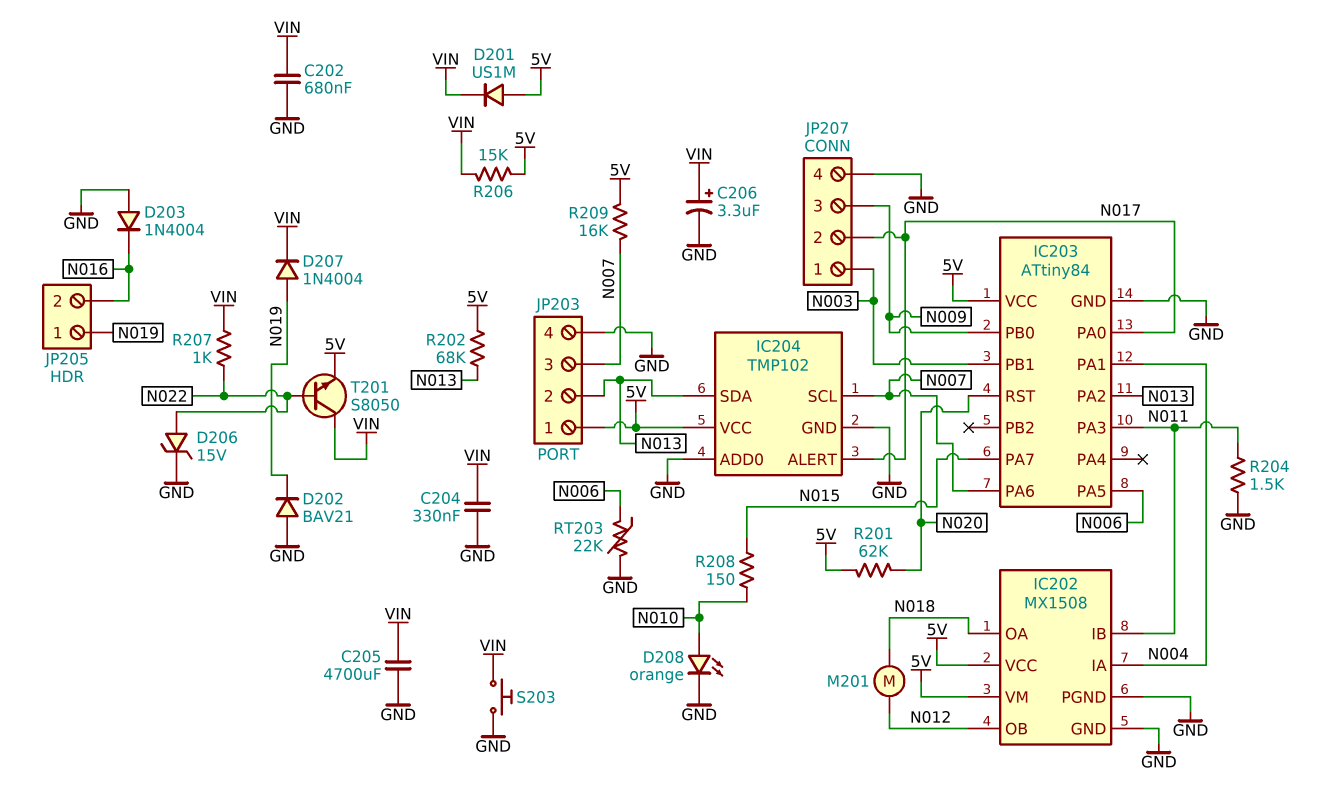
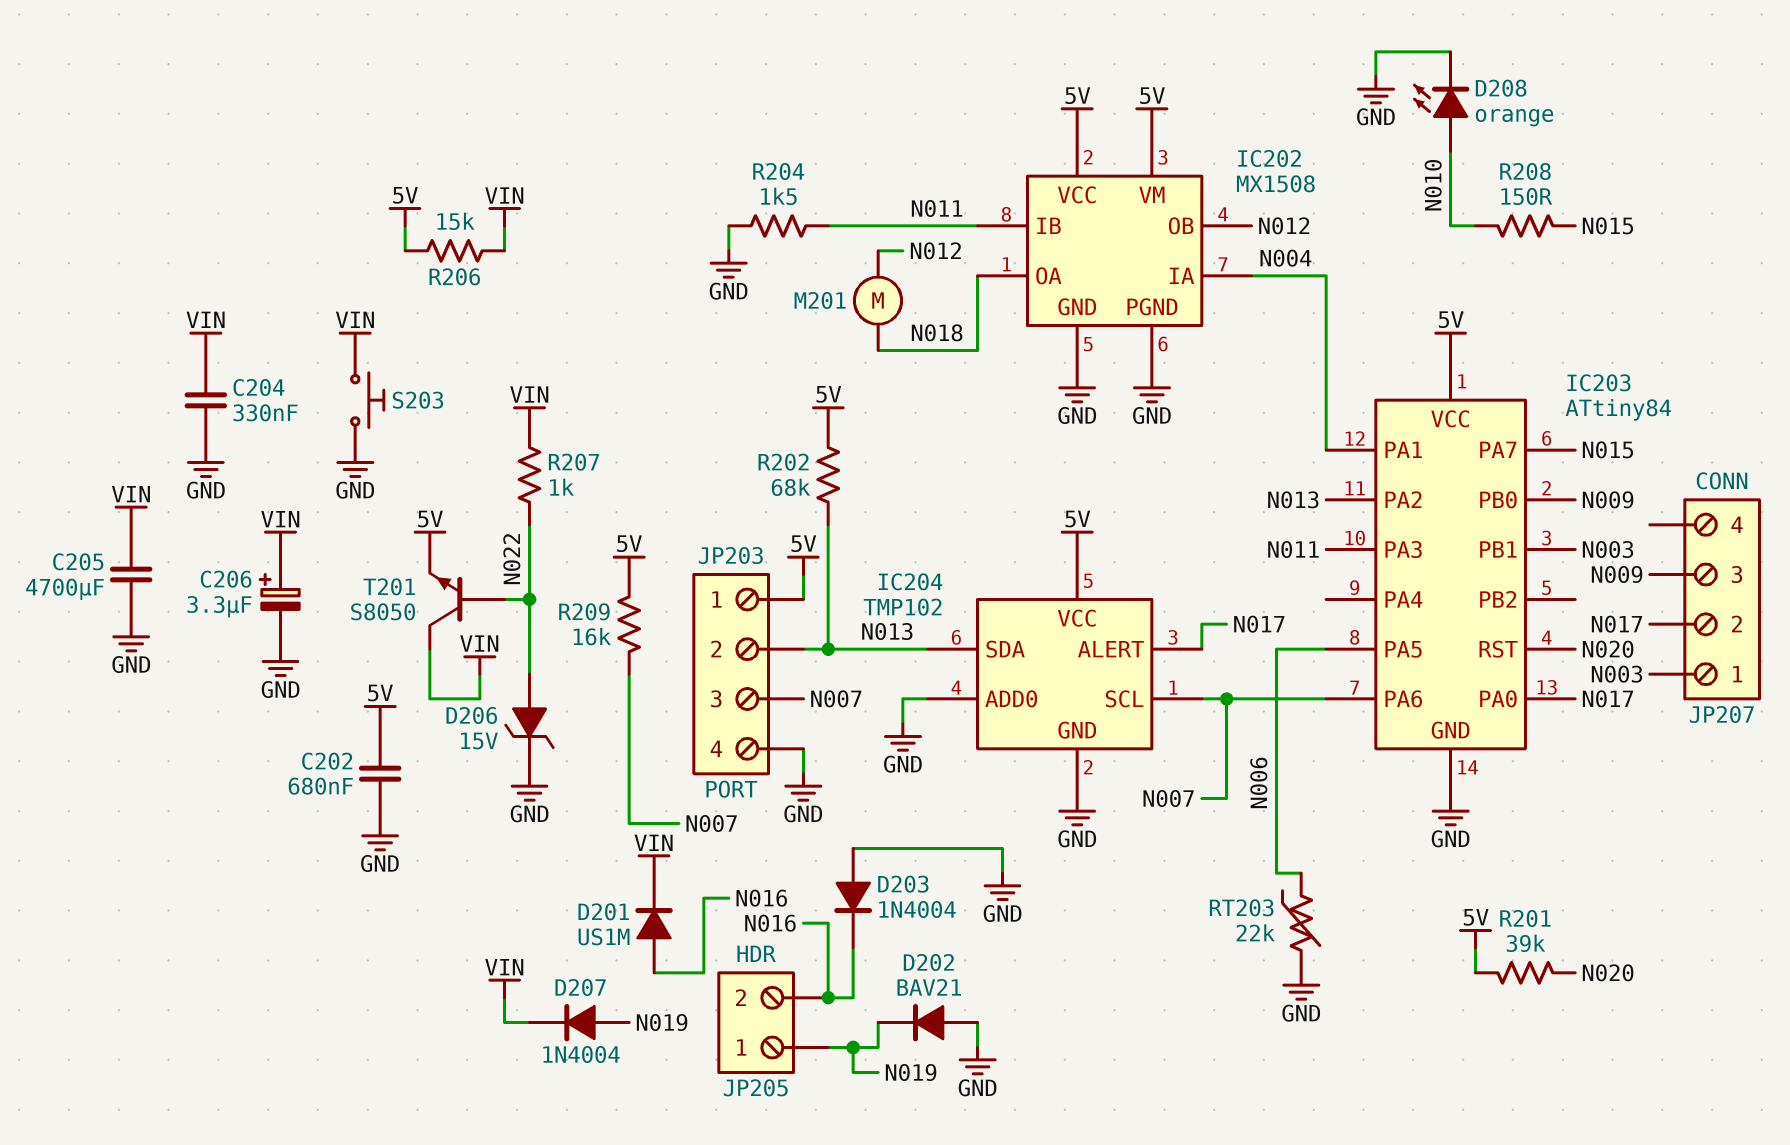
C202: 680nF (GND, VIN) -> 680nF (5V, GND)
D201: diode US1M (A 5V, K VIN) -> diode US1M (A N016, K VIN)
JP207 pin 4: GND -> none
R201: 62k (5V, N020) -> 39k (5V, N020)

